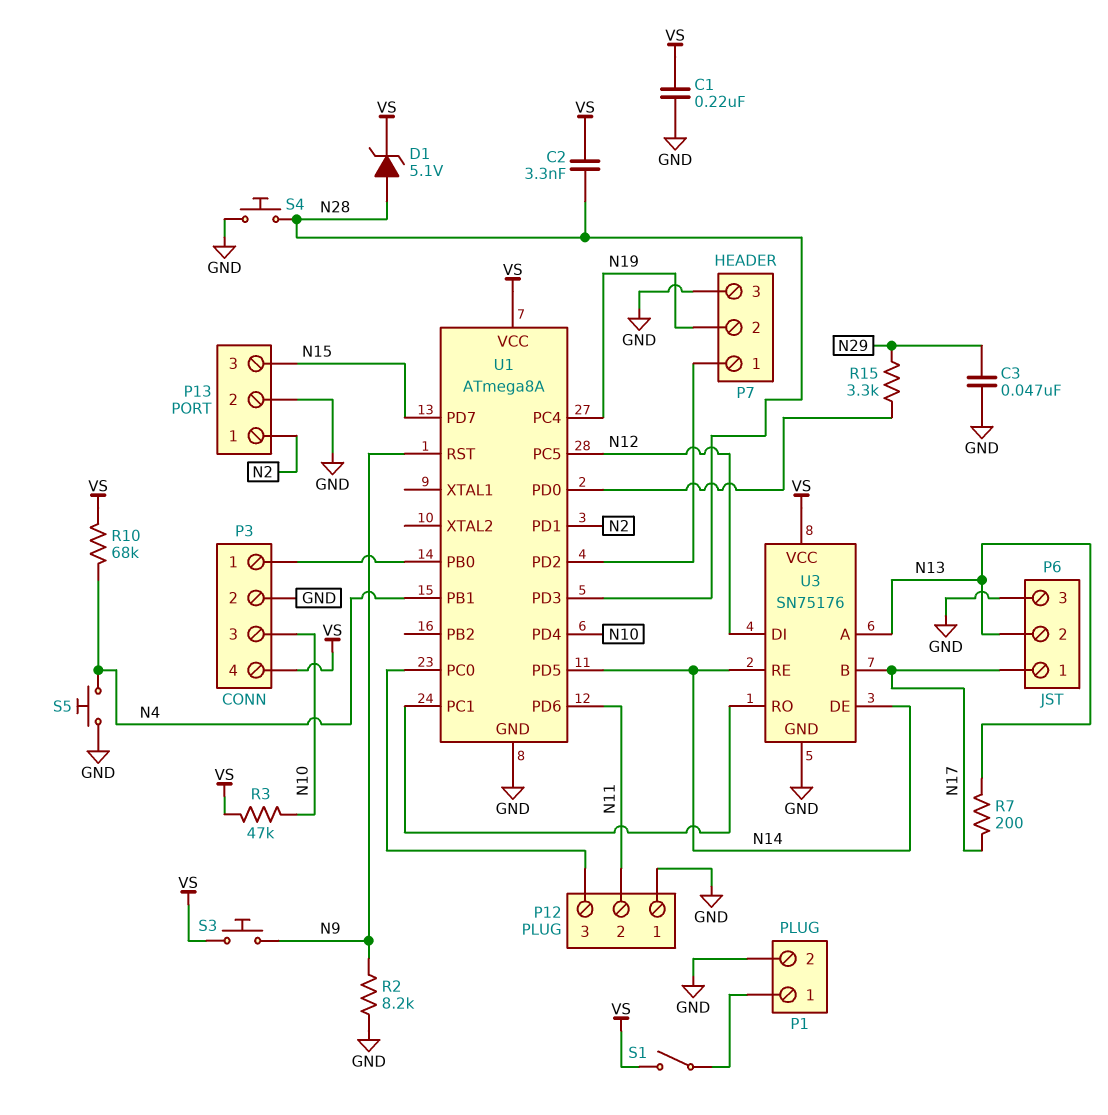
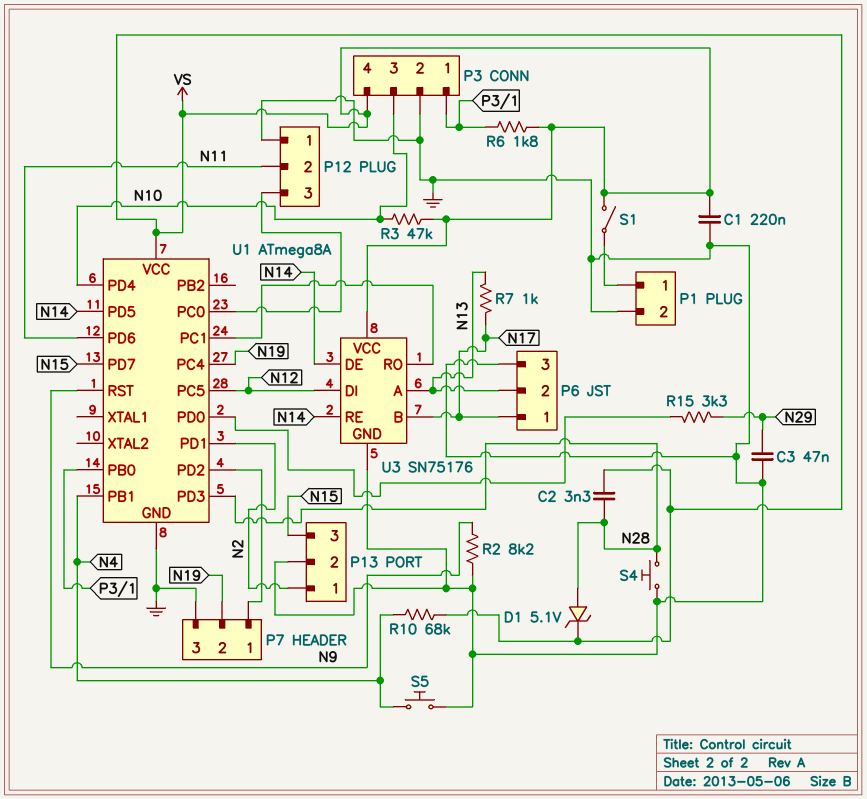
R6: none -> 1.8k (P3/1, VS)
R7: 200 (N13, N17) -> 1k (N13, N17)
S3: button (N9, VS) -> none

